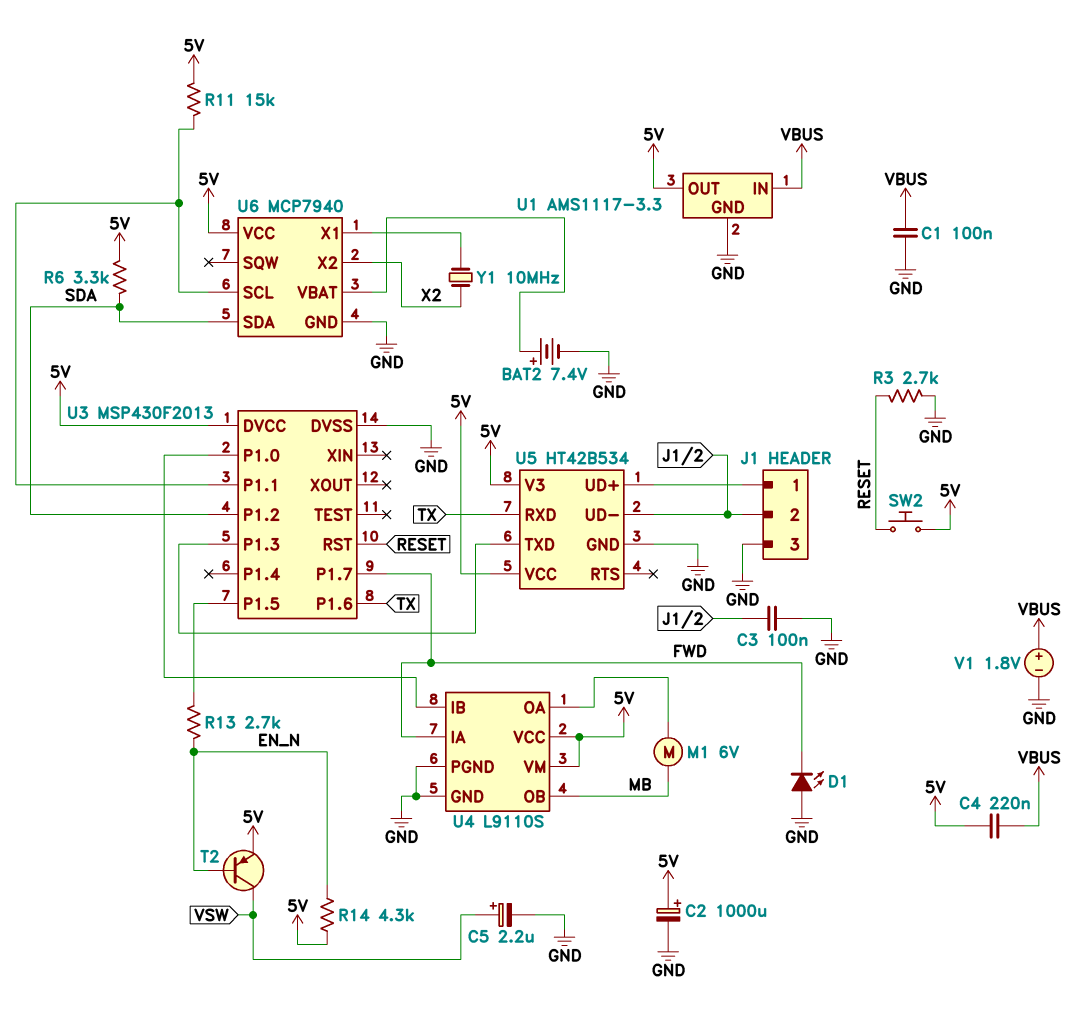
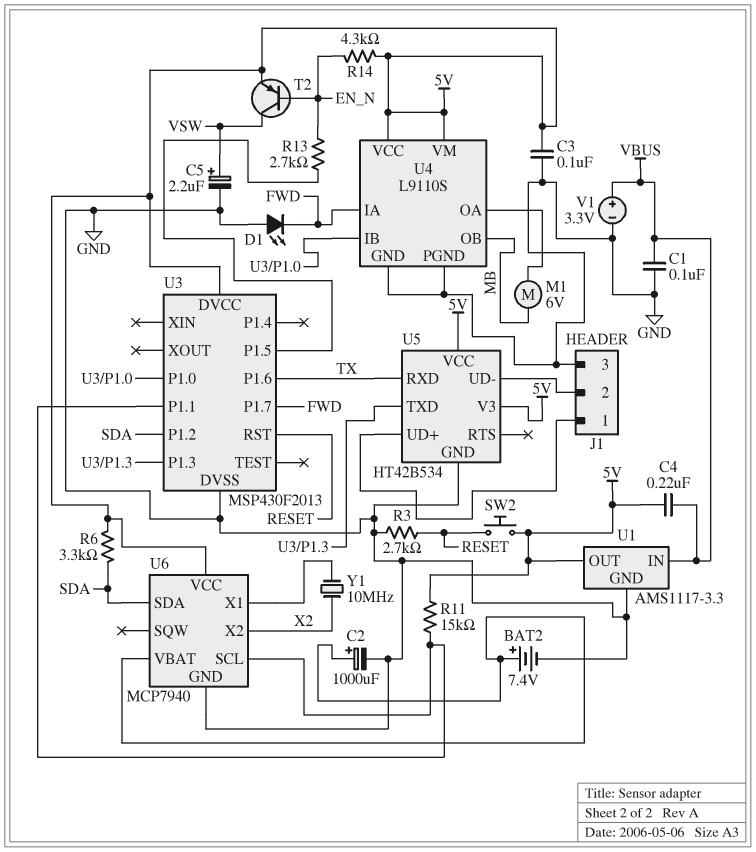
C2: 1000uF (plus 5V, minus GND) -> 1000uF (plus U6/VBAT, minus GND)
C3: 100nF (GND, J1/2) -> 100nF (5V, GND)
V1: 1.8V (plus VBUS, minus GND) -> 3.3V (plus VBUS, minus GND)

